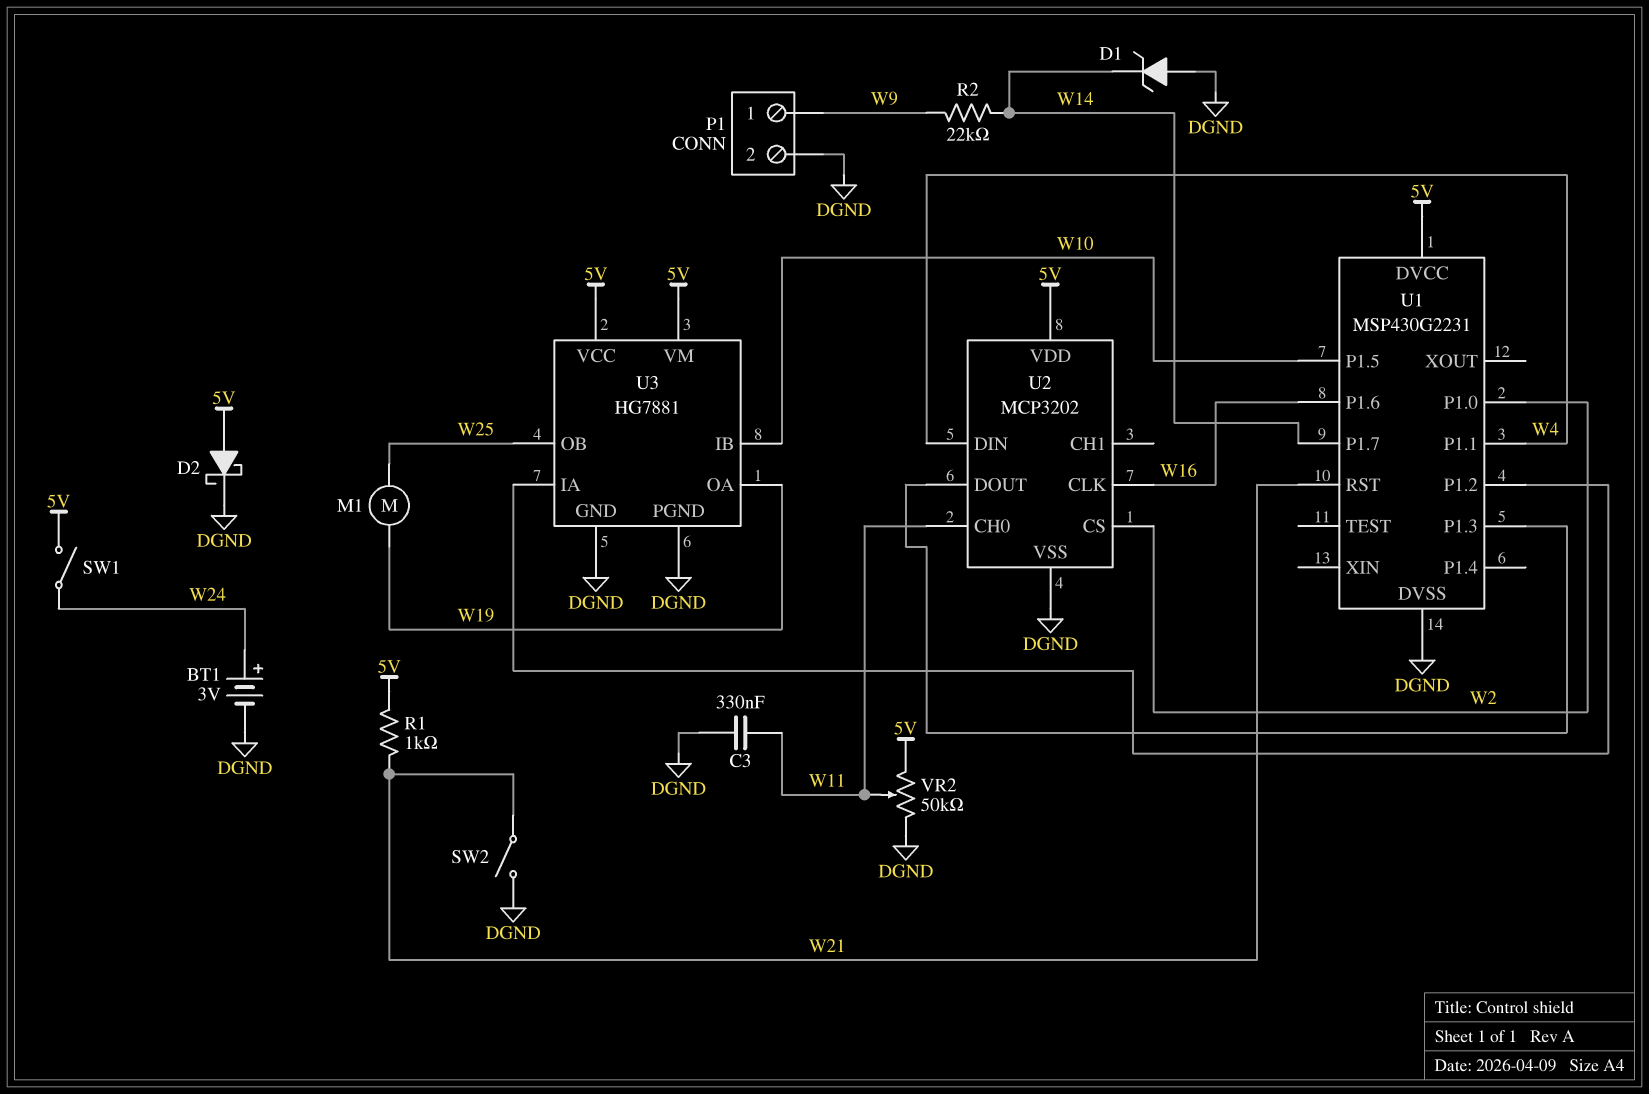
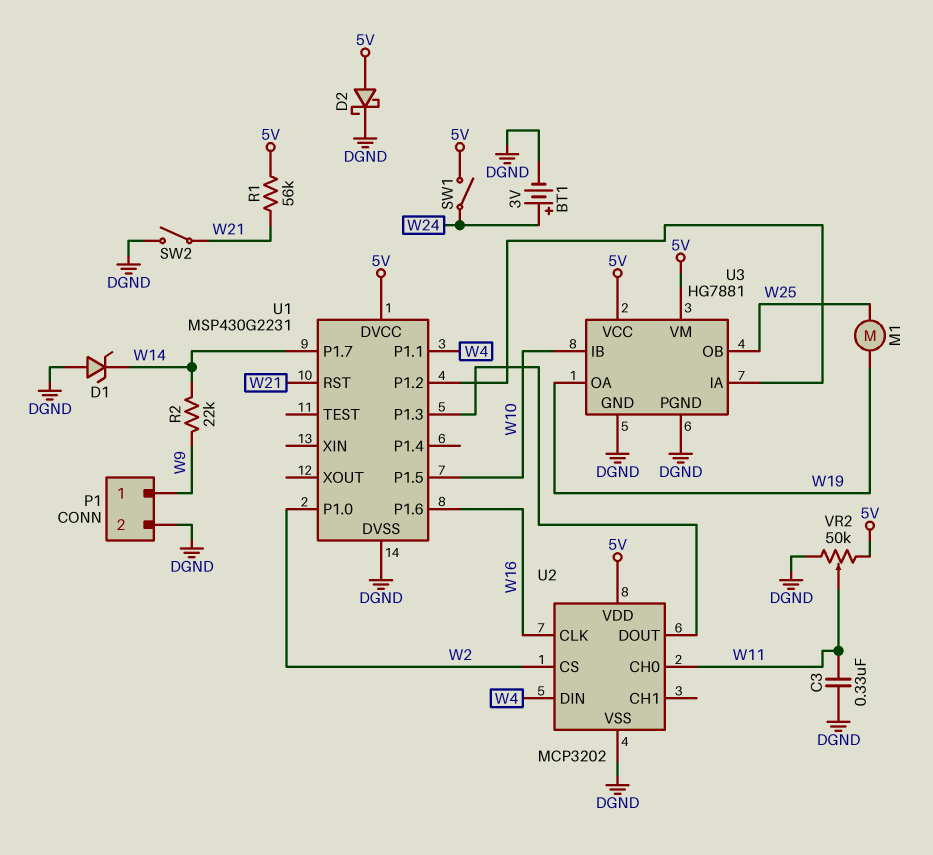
R1: 1k (5V, W21) -> 56k (5V, W21)

